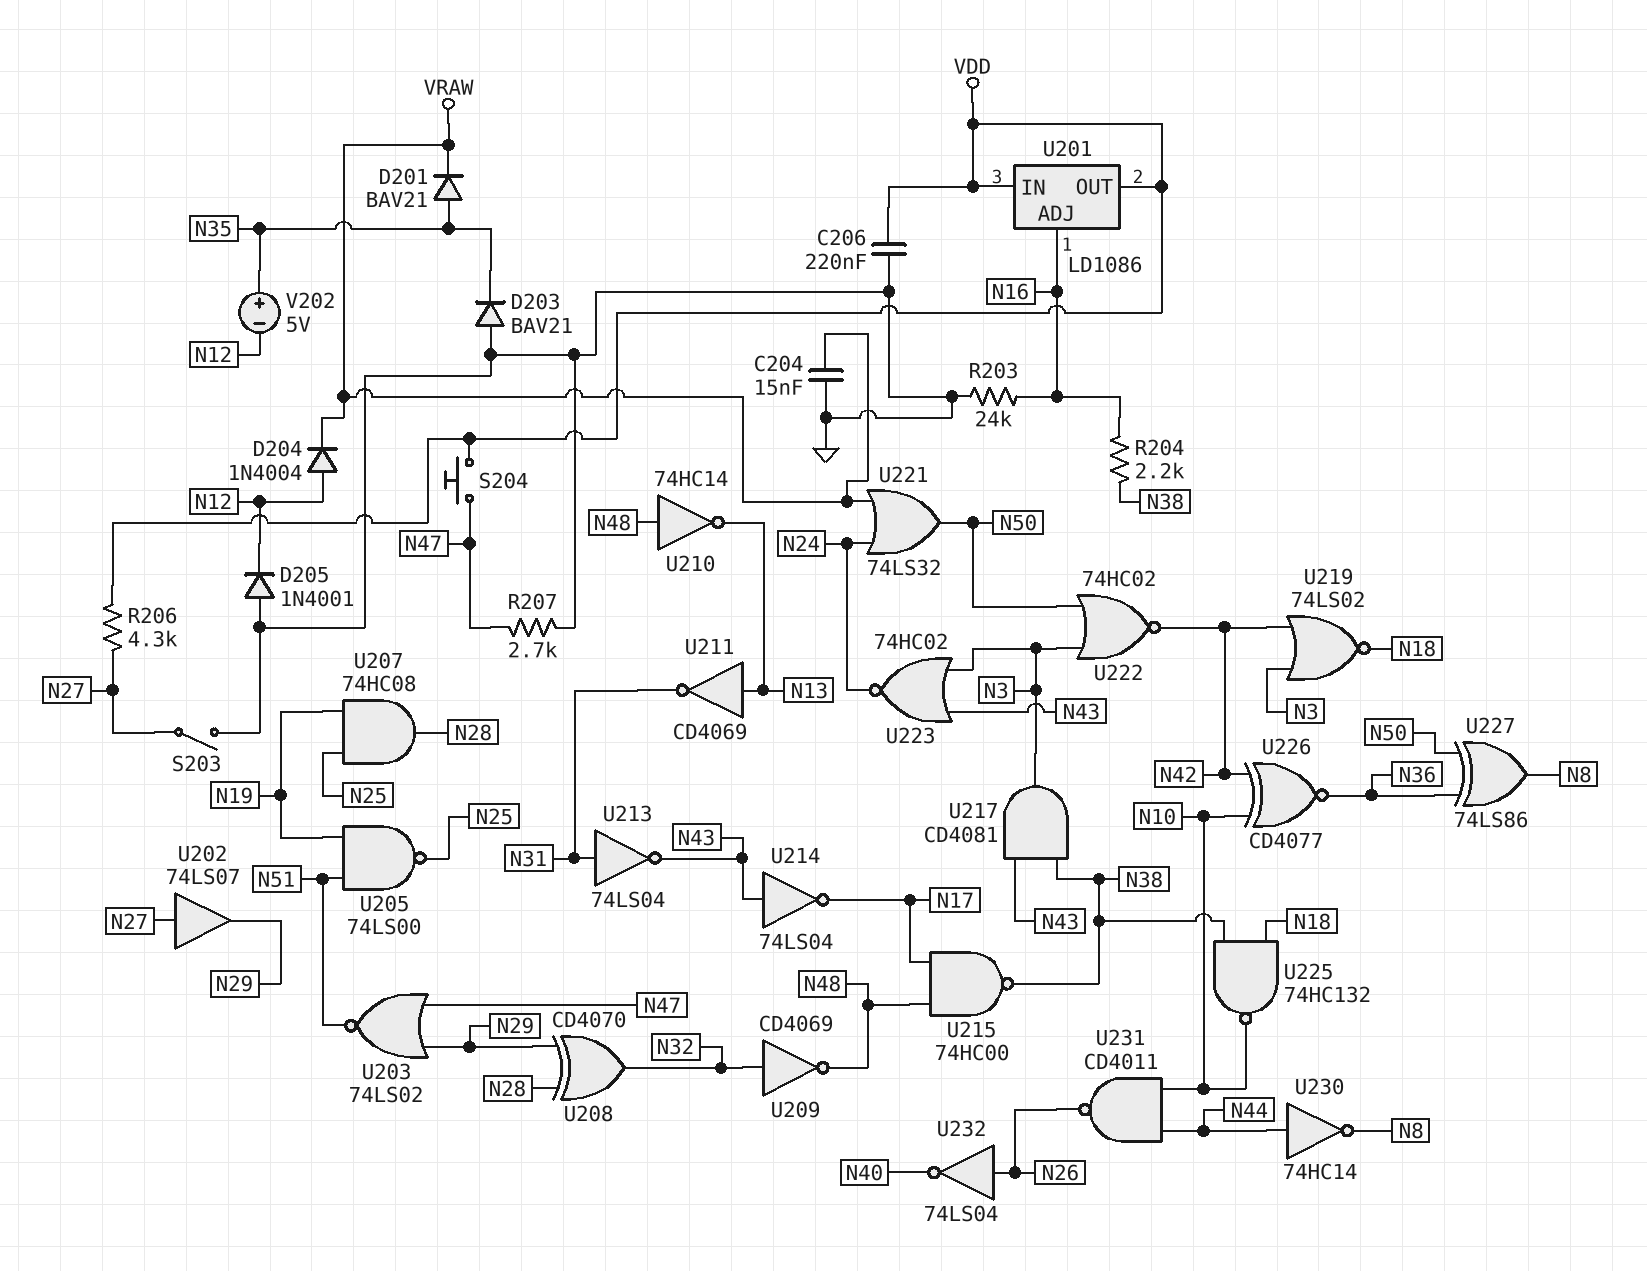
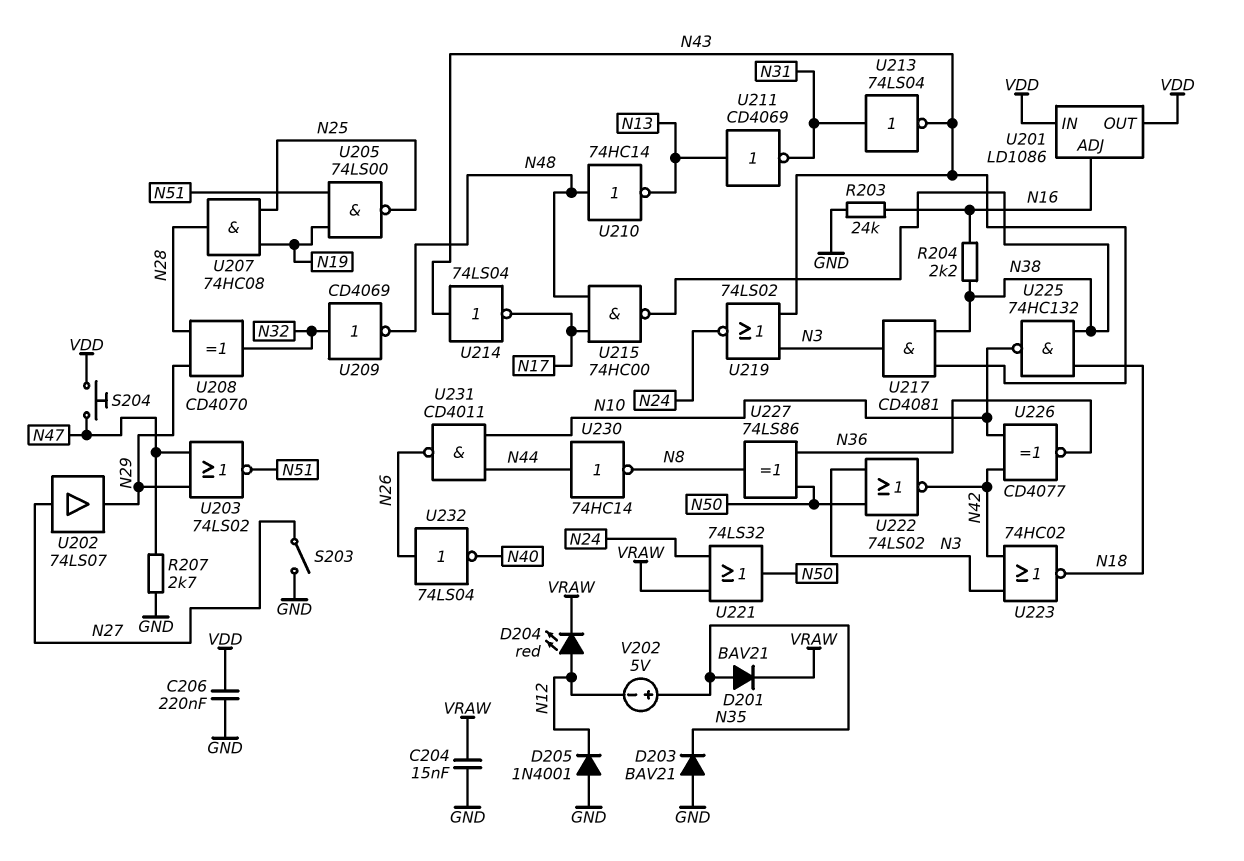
D204: diode 1N4004 (A N12, K VRAW) -> LED red (A N12, K VRAW)
R206: 4.3k (N27, VDD) -> none
U219: NOR 74LS02 (in N3, in N42, out N18) -> NOR 74LS02 (in N3, in N43, out N24)
U222: NOR 74HC02 (in N3, in N50, out N42) -> NOR 74LS02 (in N3, in N50, out N42)
U223: NOR 74HC02 (in N3, in N43, out N24) -> NOR 74HC02 (in N3, in N42, out N18)

